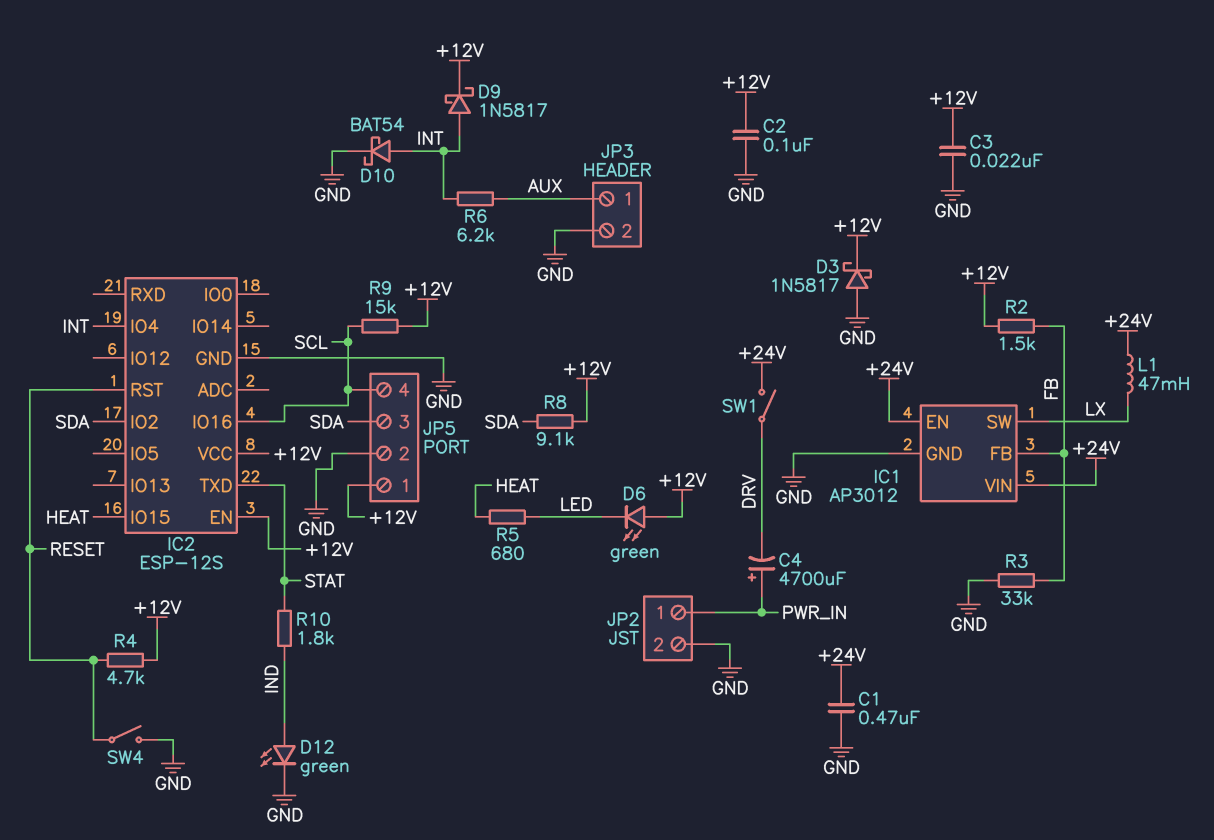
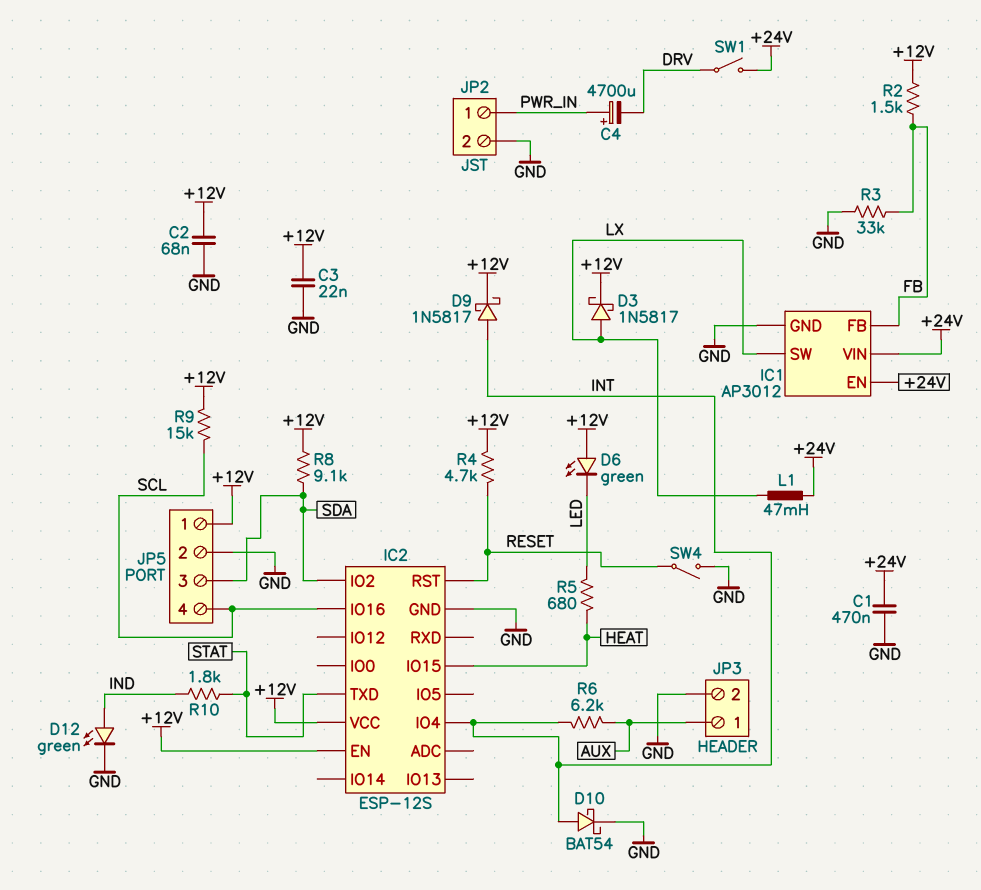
C2: 100nF (+12V, GND) -> 68nF (+12V, GND)
D3: schottky 1N5817 (A GND, K +12V) -> schottky 1N5817 (A LX, K +12V)

